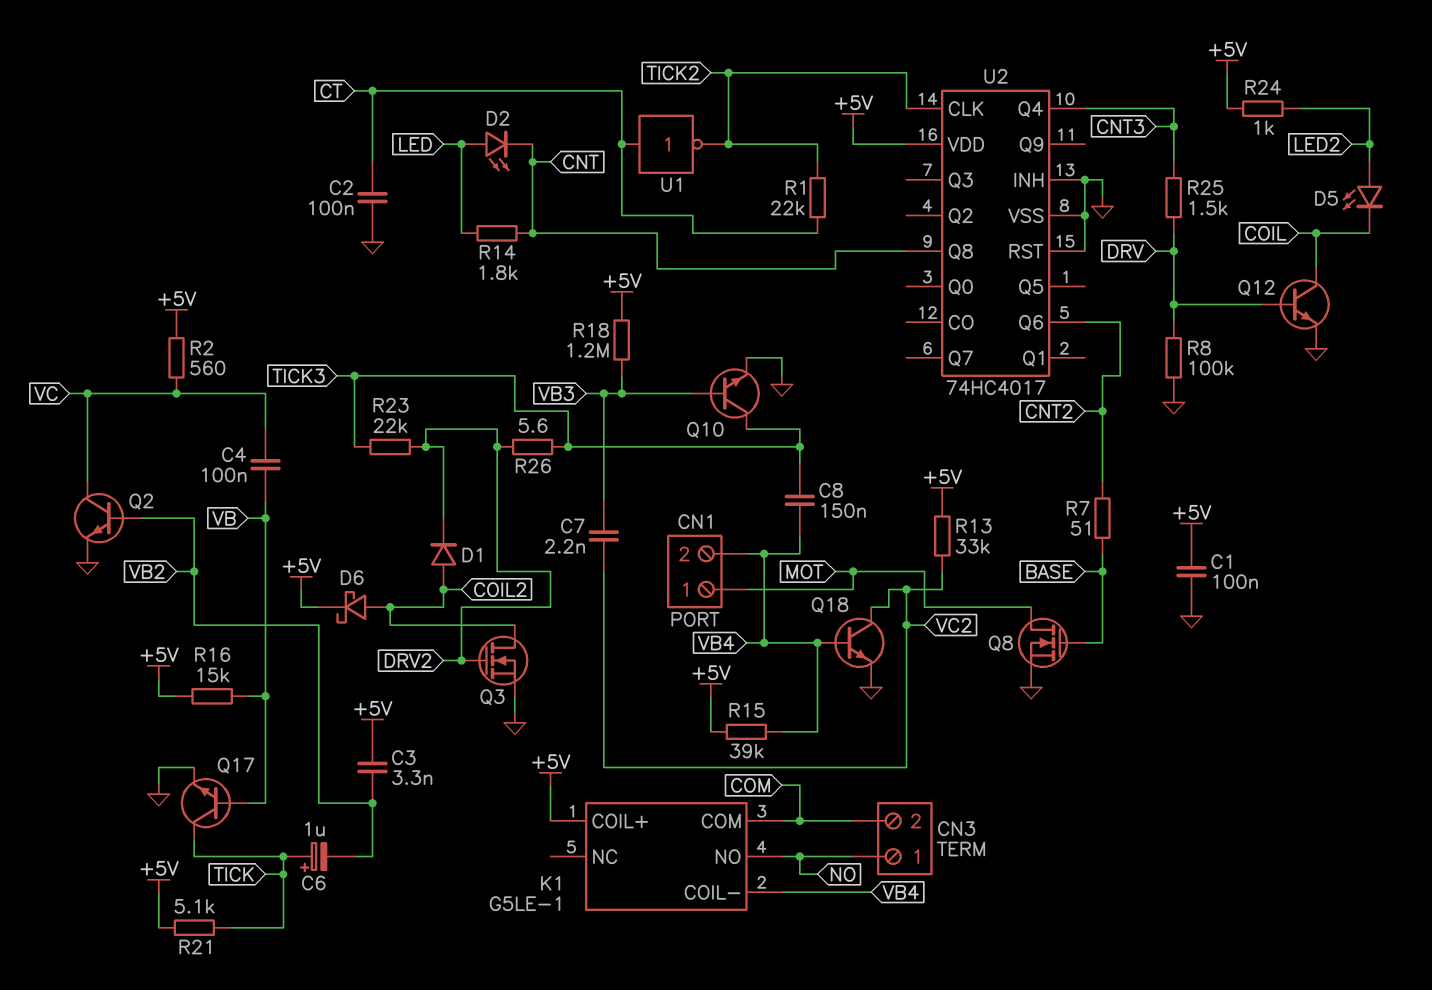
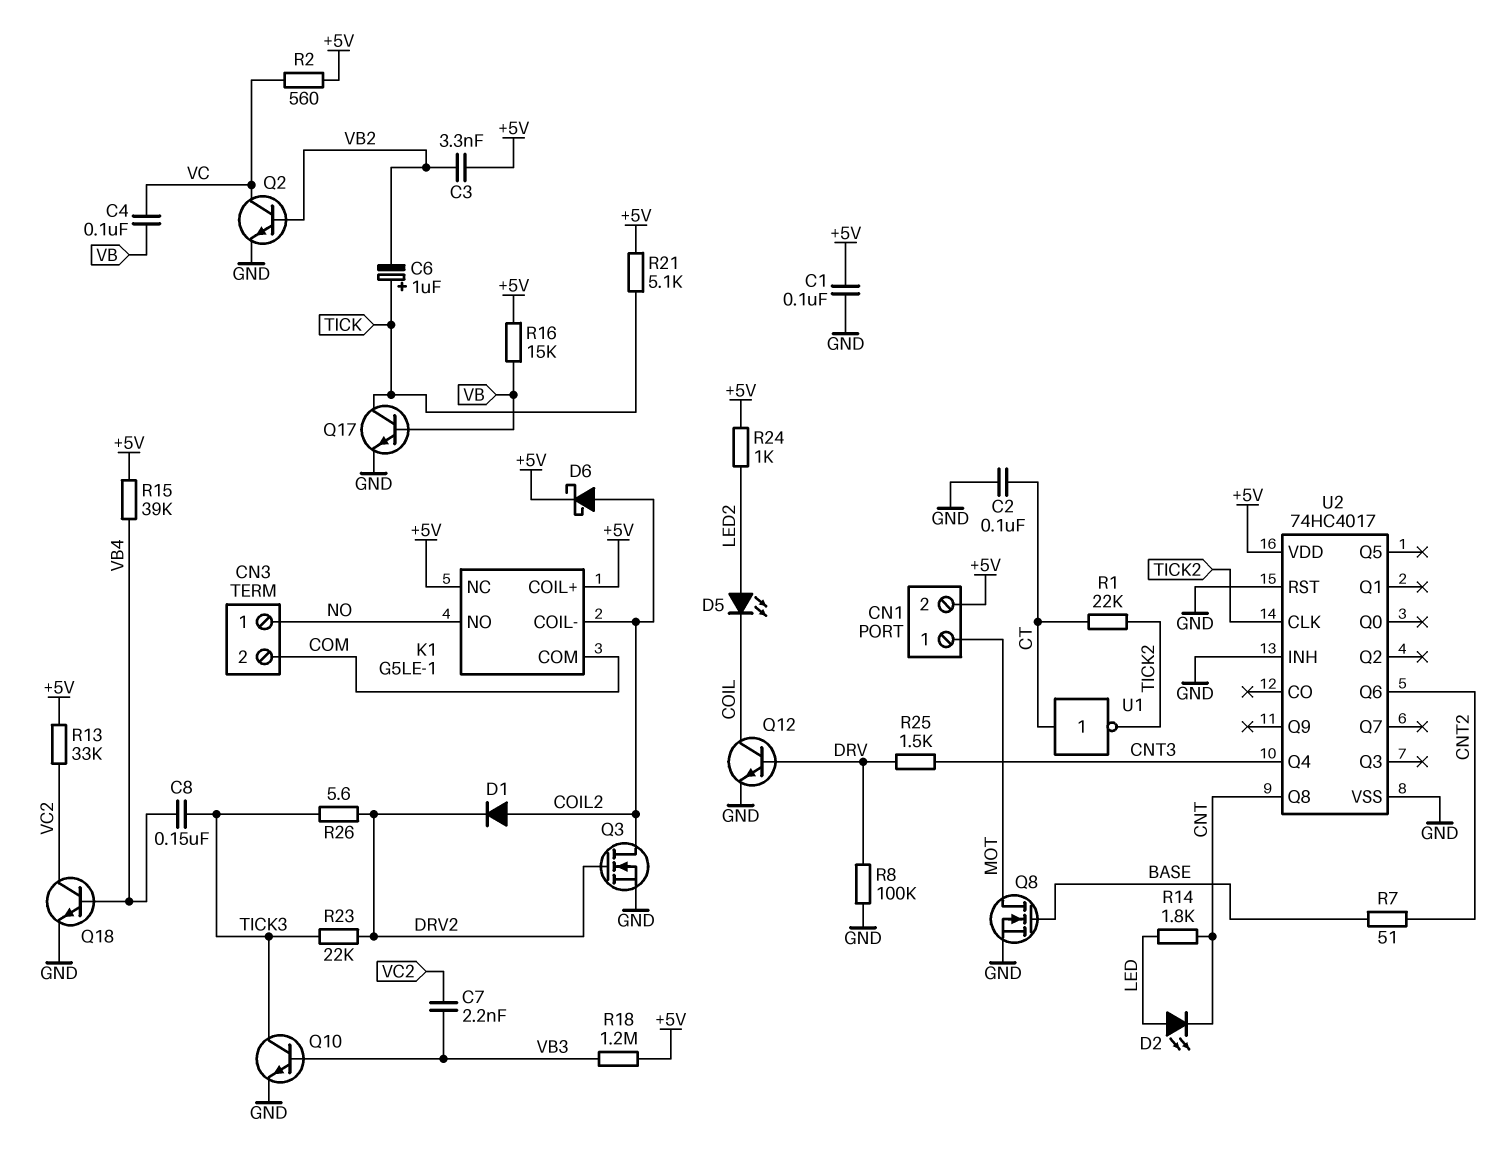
CN1 pin 2: VB4 -> +5V
K1 pin COIL-: VB4 -> COIL2
K1 pin NC: none -> +5V

